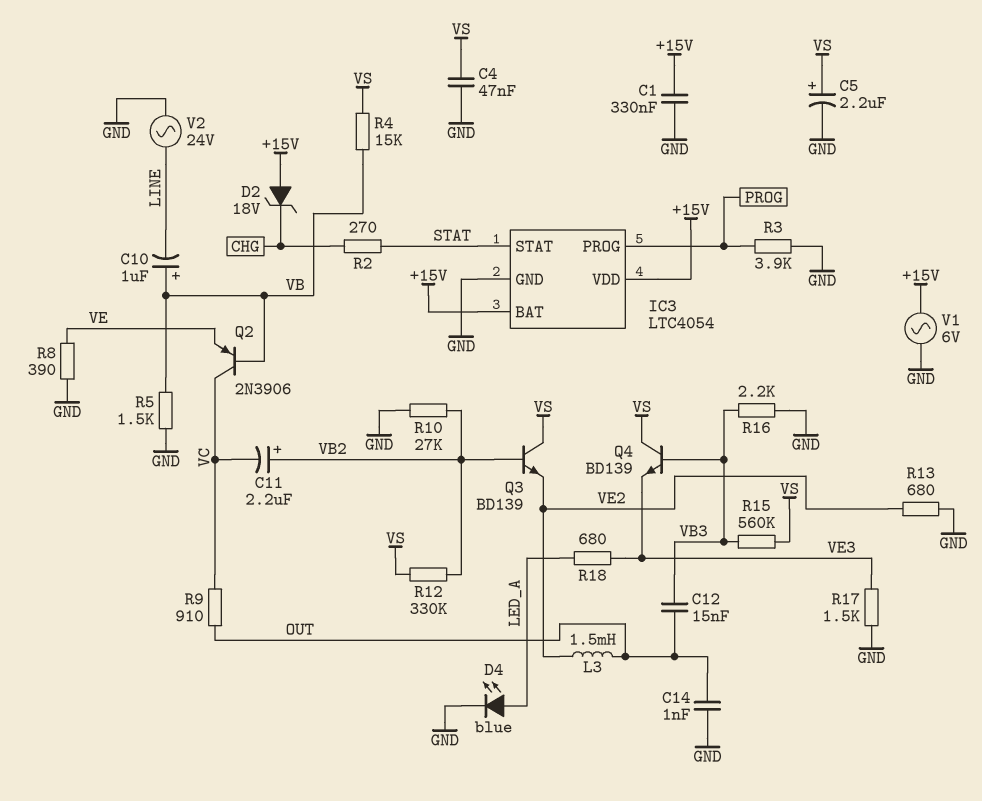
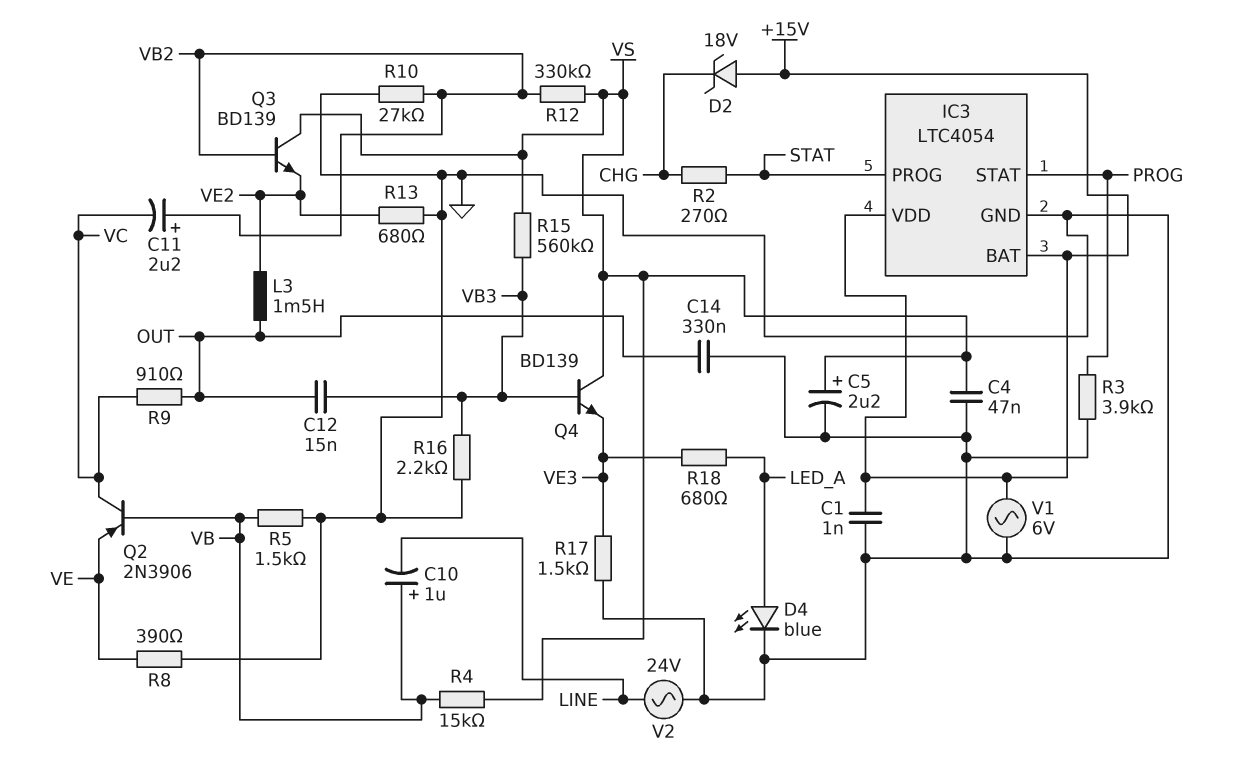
C1: 330nF (+15V, GND) -> 1nF (+15V, GND)
C14: 1nF (GND, OUT) -> 330nF (GND, OUT)
IC3 pin PROG: PROG -> STAT
IC3 pin STAT: STAT -> PROG

